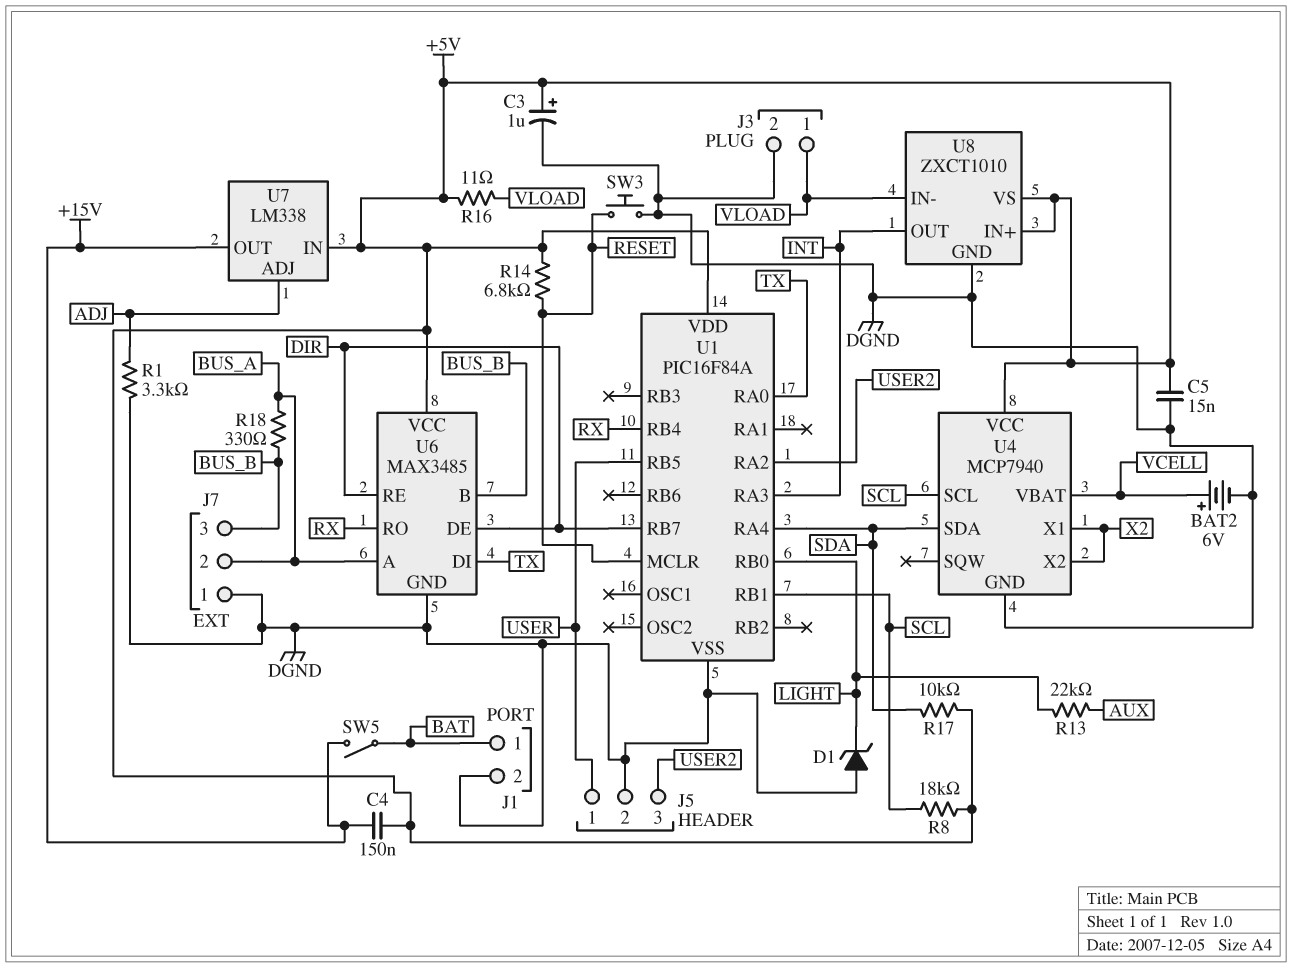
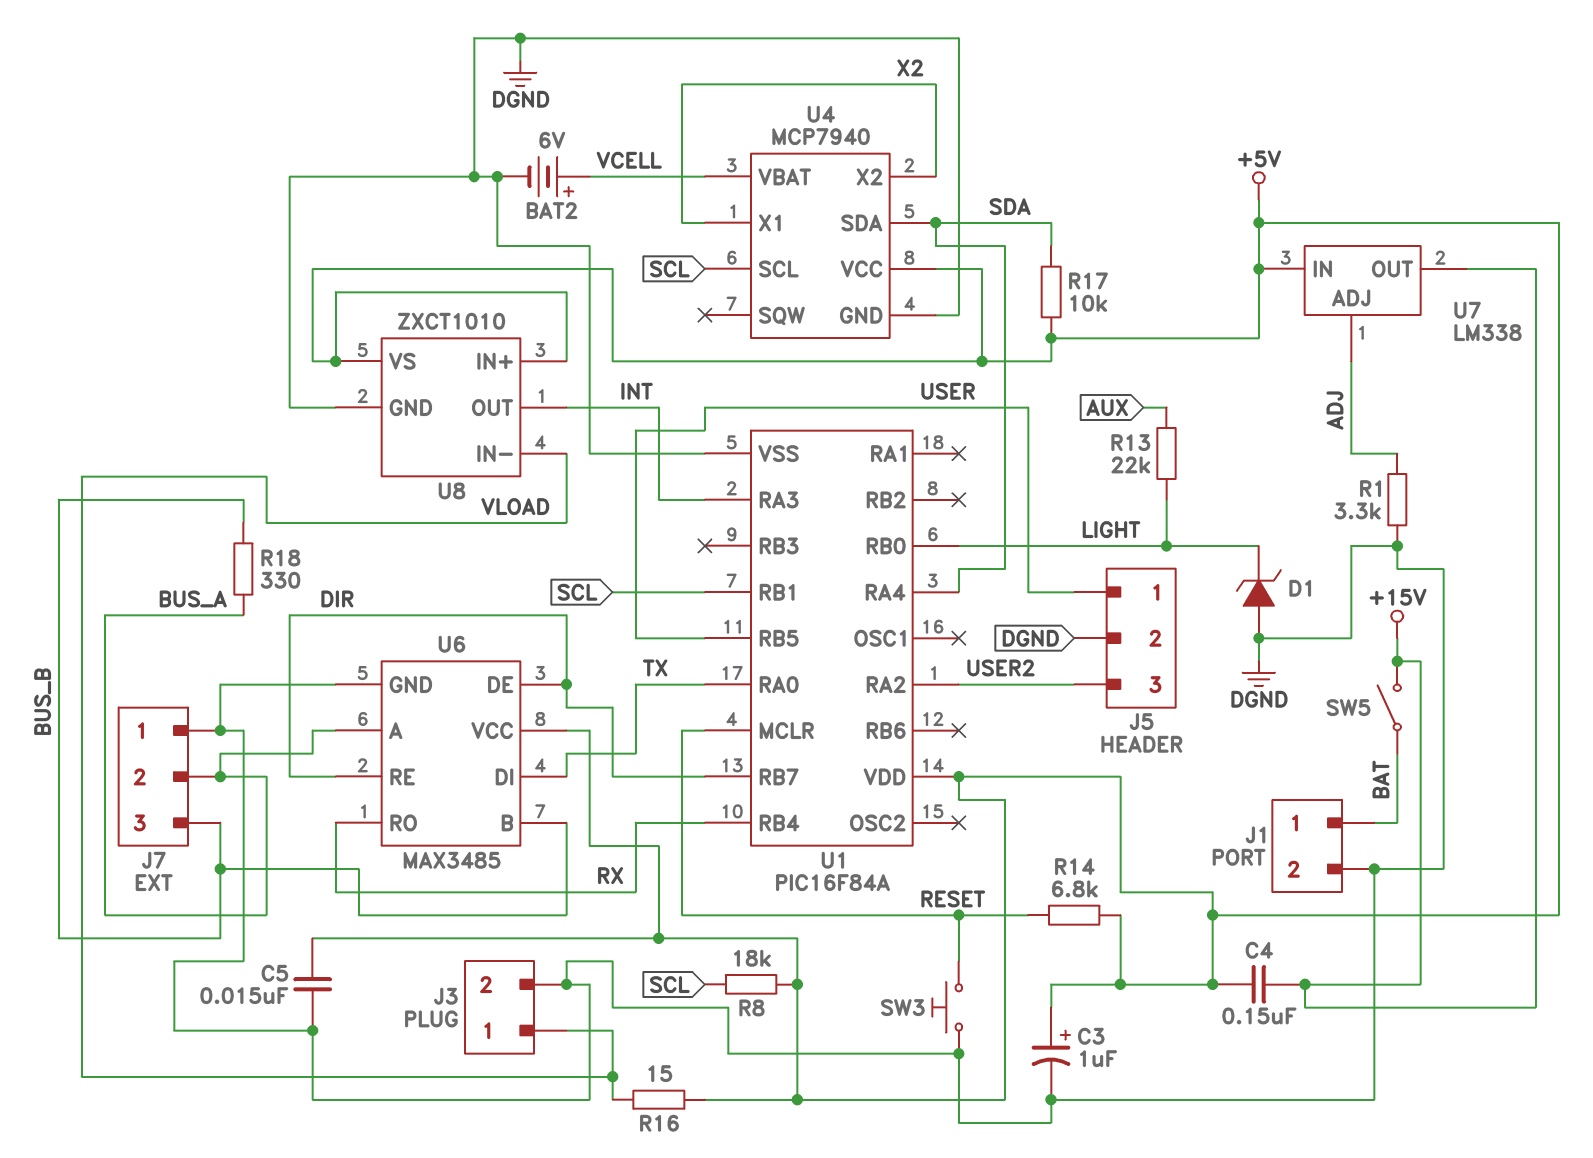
R16: 11 (+5V, VLOAD) -> 15 (+5V, VLOAD)

